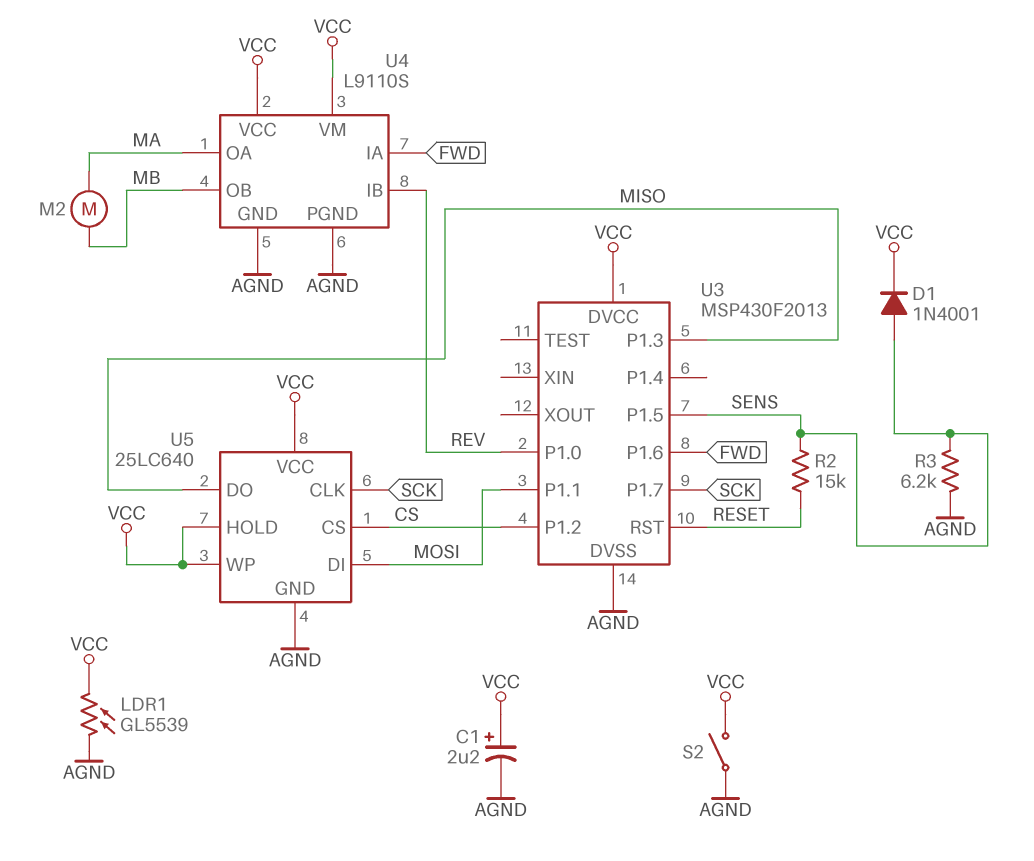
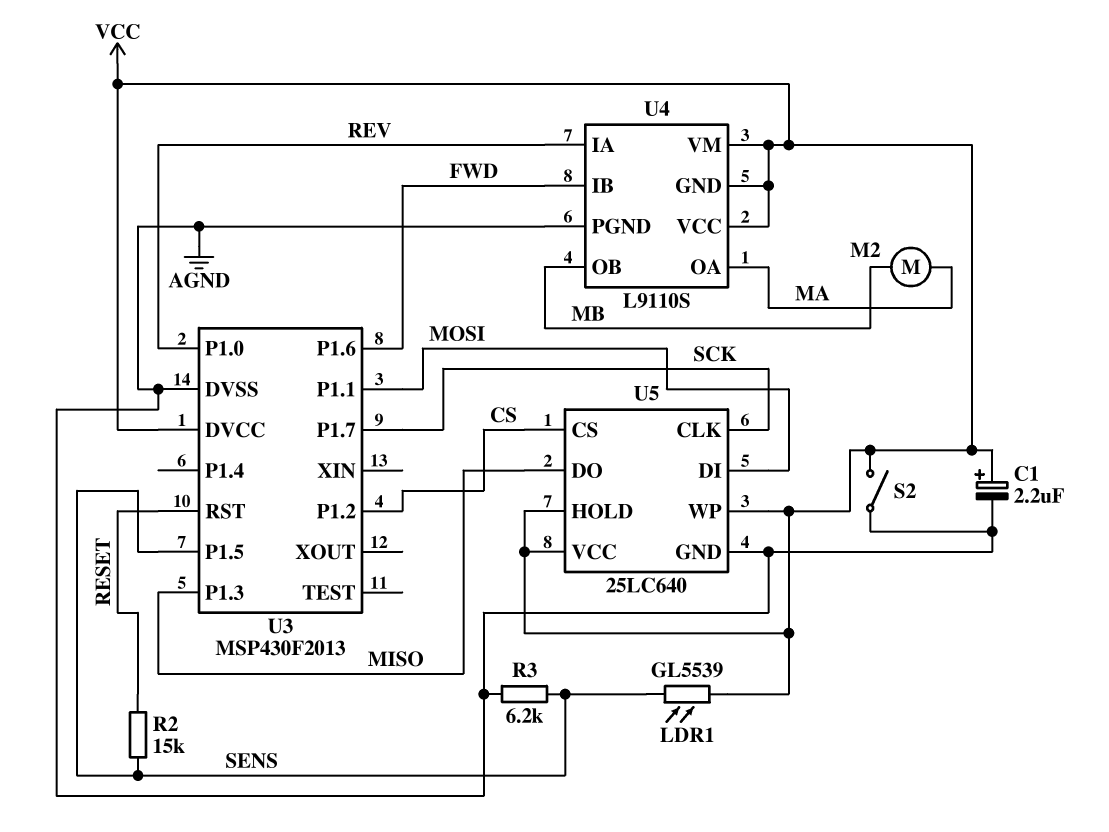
D1: diode 1N4001 (A SENS, K VCC) -> none
LDR1: GL5539 (AGND, VCC) -> GL5539 (SENS, VCC)
U4 pin GND: AGND -> VCC
U4 pin IA: FWD -> REV
U4 pin IB: REV -> FWD

